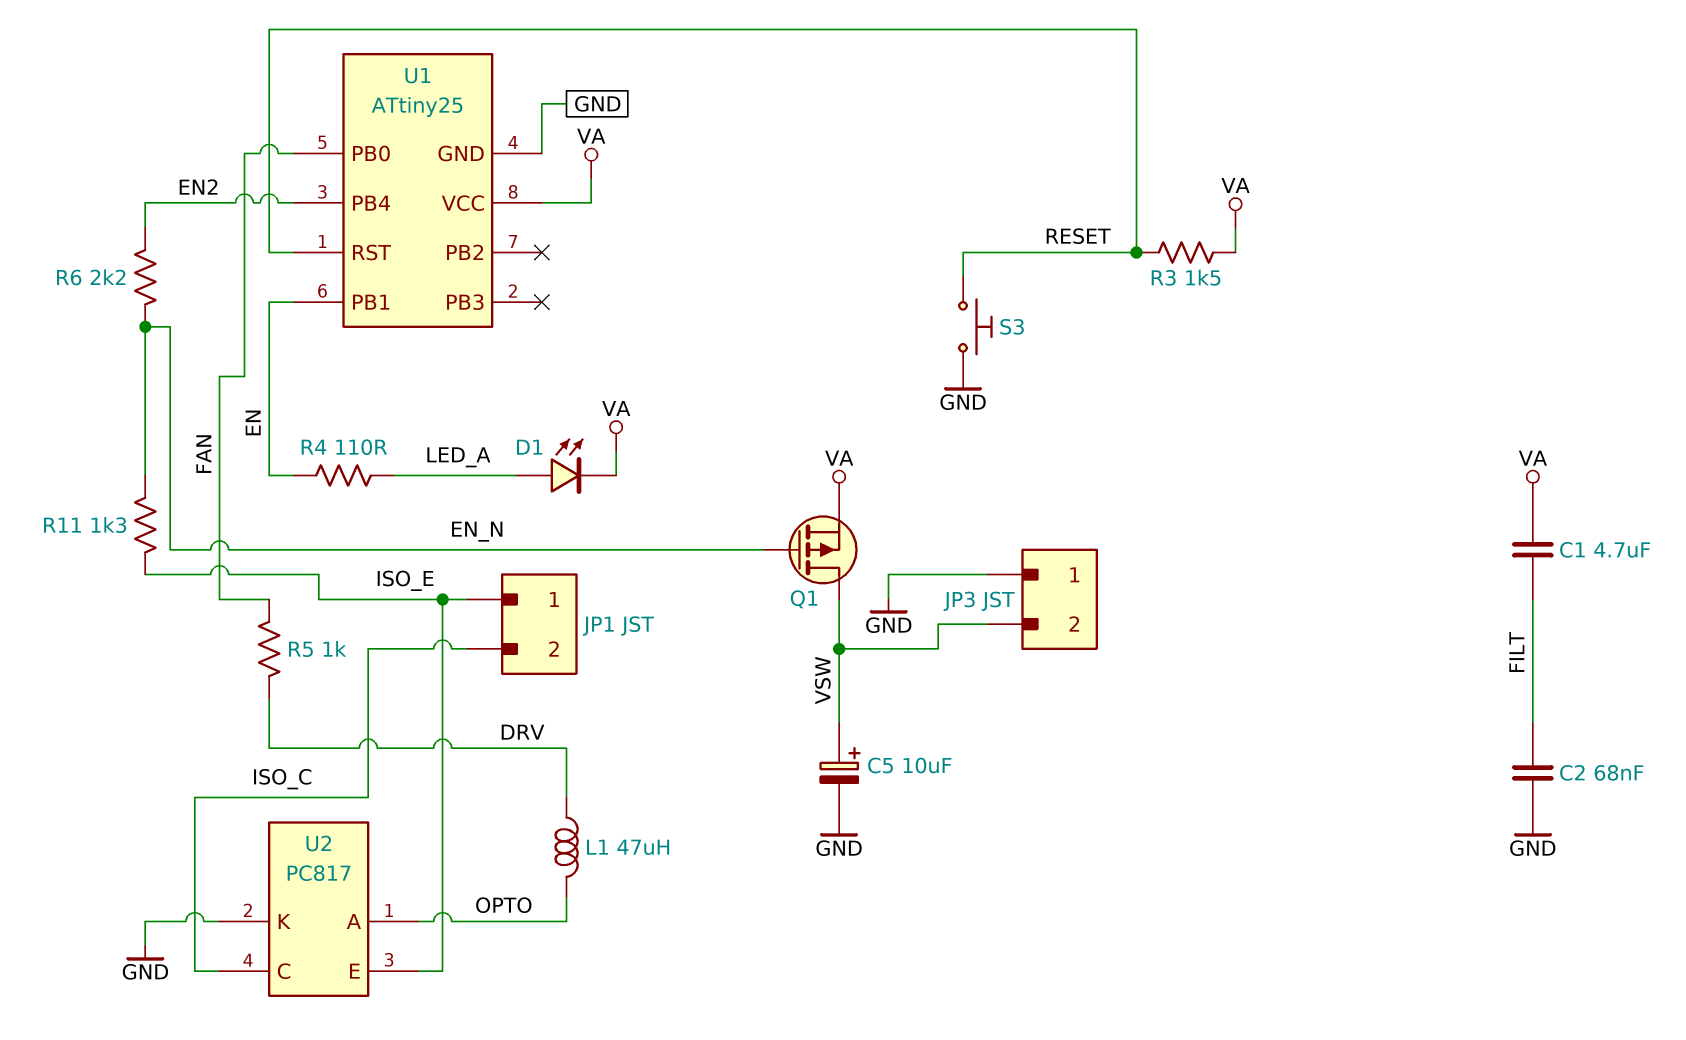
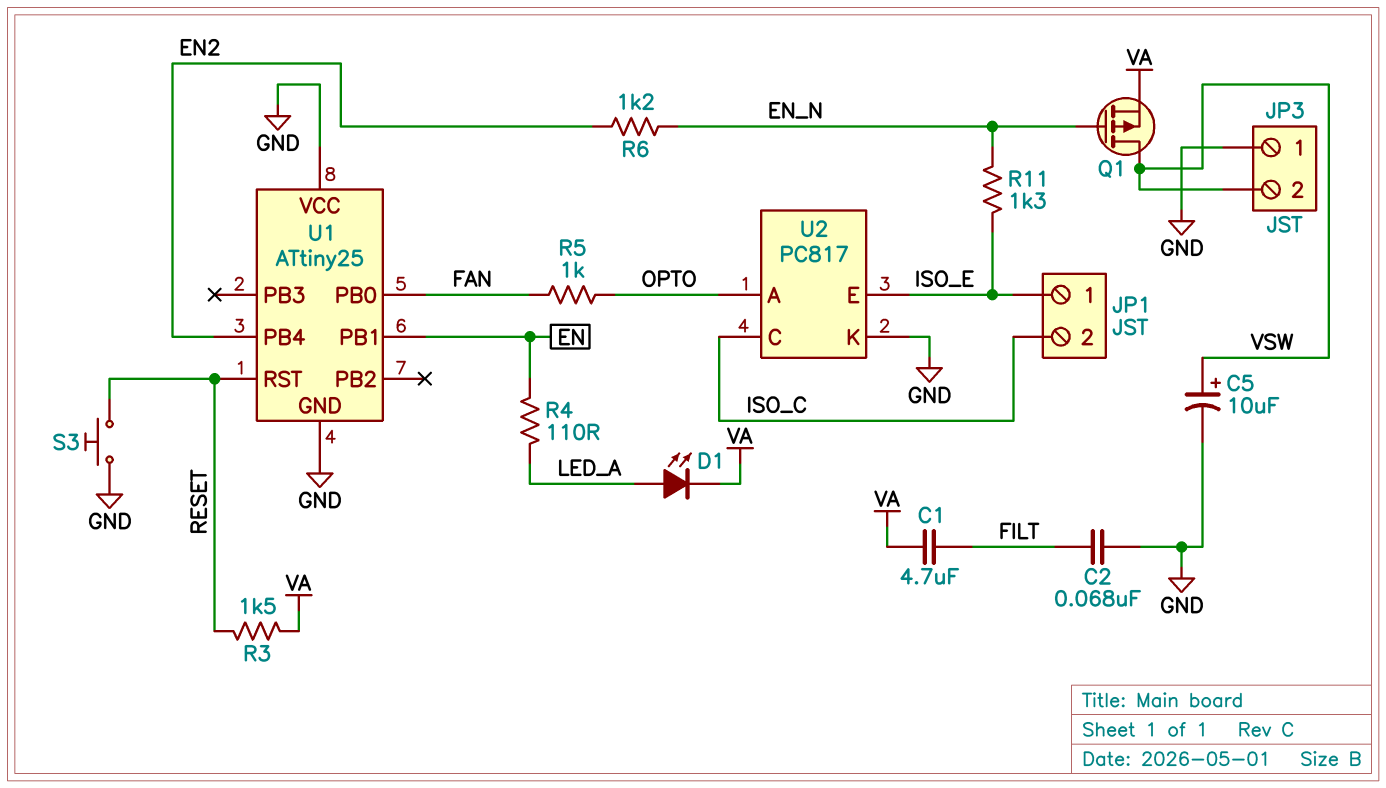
L1: 47uH (DRV, OPTO) -> none
R5: 1k (DRV, FAN) -> 1k (FAN, OPTO)
R6: 2.2k (EN2, EN_N) -> 1.2k (EN2, EN_N)
U1 pin VCC: VA -> GND

